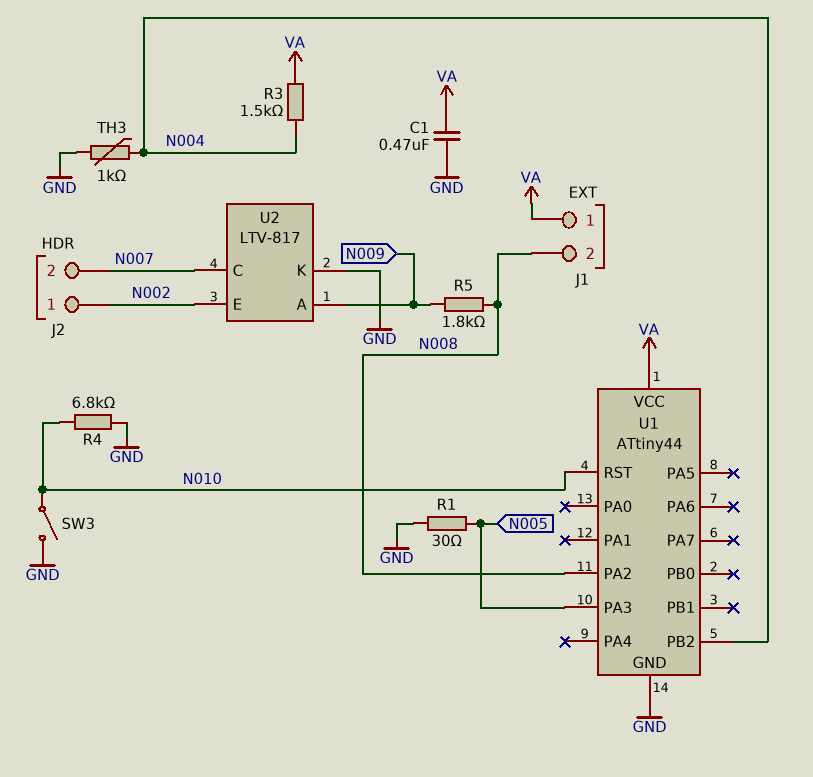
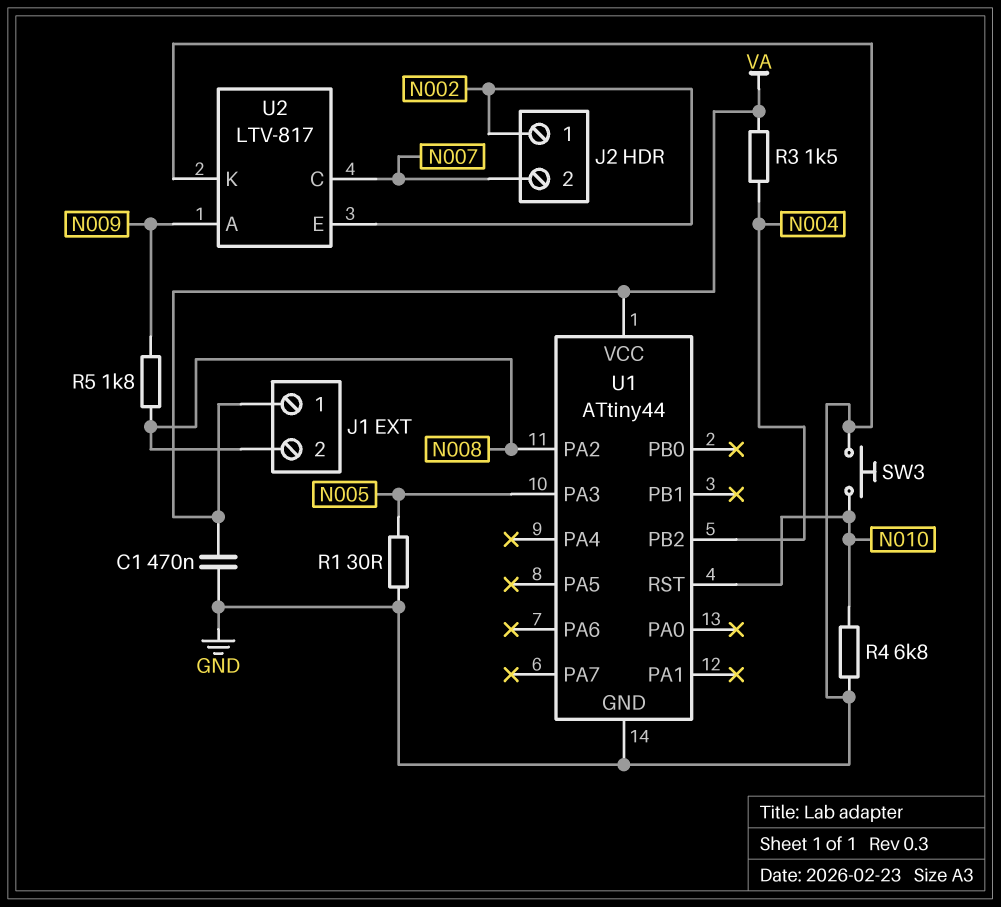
SW3: switch (GND, N010) -> button (GND, N010)
TH3: 1k (GND, N004) -> none

